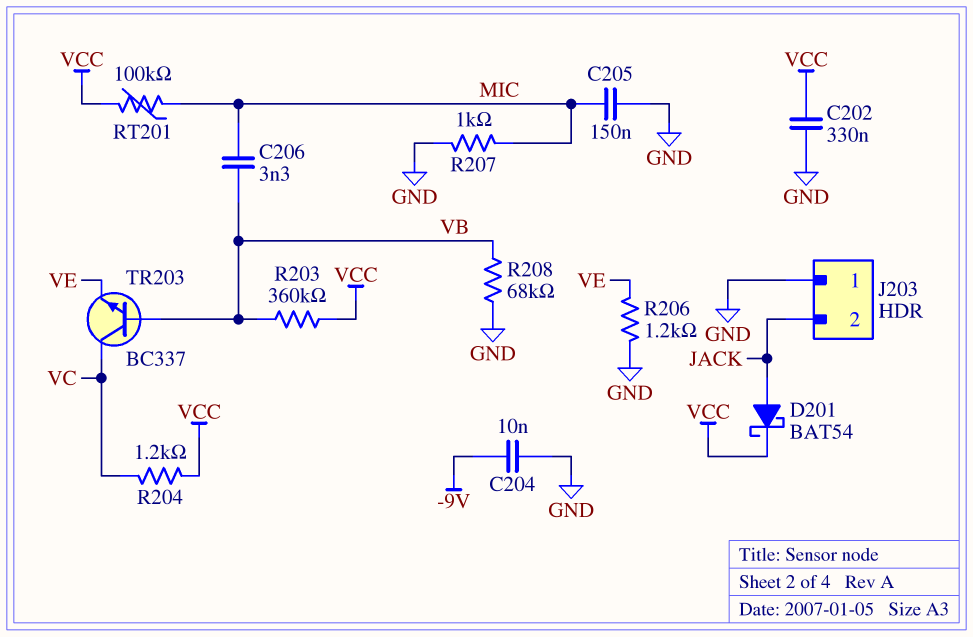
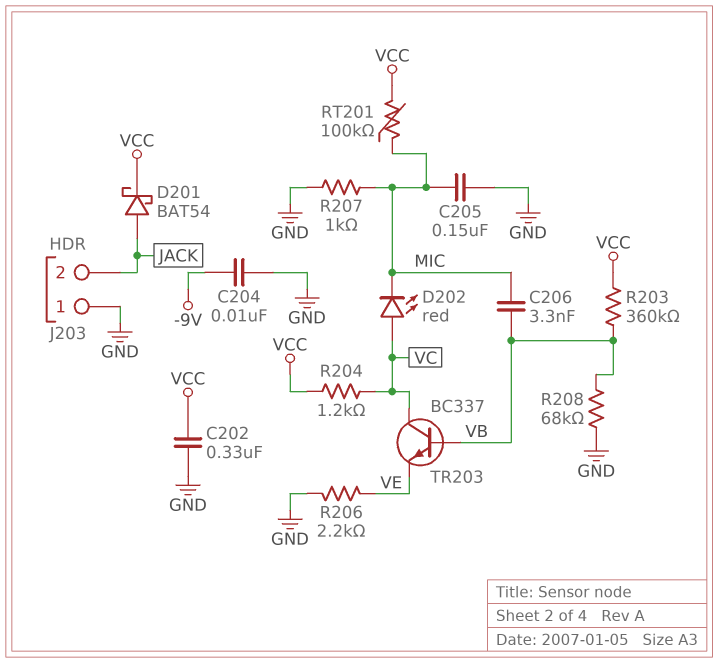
D202: none -> LED red (A VC, K MIC)
R206: 1.2k (GND, VE) -> 2.2k (GND, VE)

